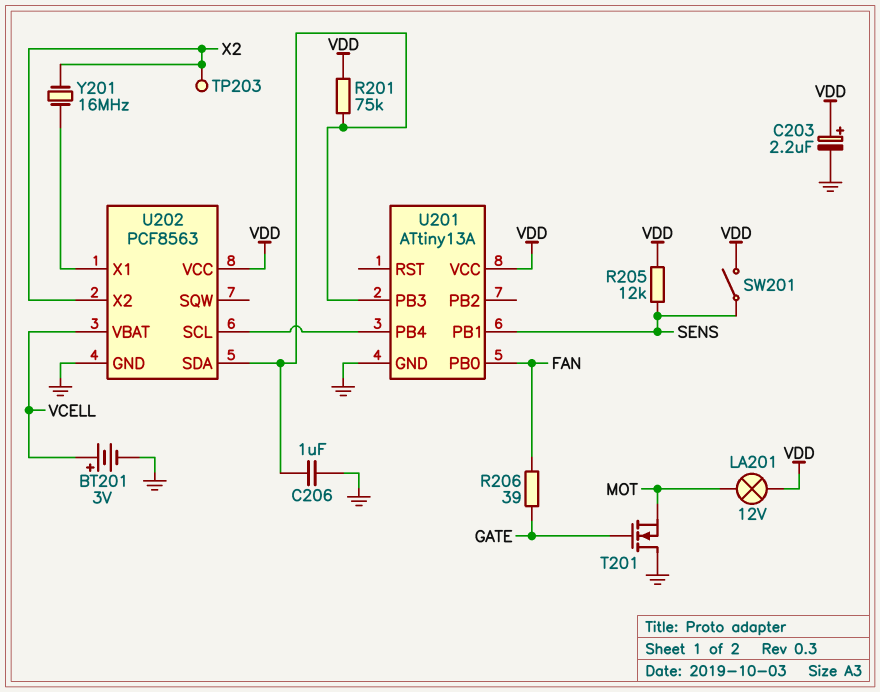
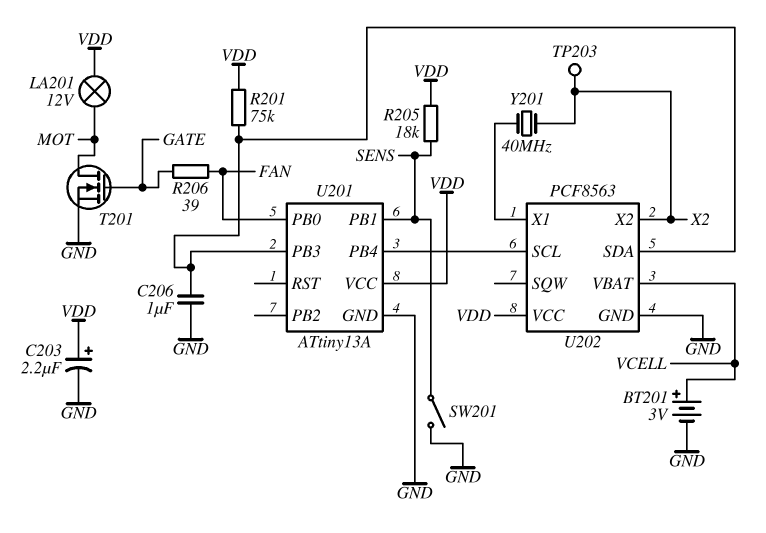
R205: 12k (SENS, VDD) -> 18k (SENS, VDD)
SW201: switch (SENS, VDD) -> switch (GND, SENS)
T201: NMOS (G GATE, D GND, S MOT) -> NMOS (G GATE, D MOT, S GND)
Y201: 16MHz (U202/X1, X2) -> 40MHz (U202/X1, X2)

